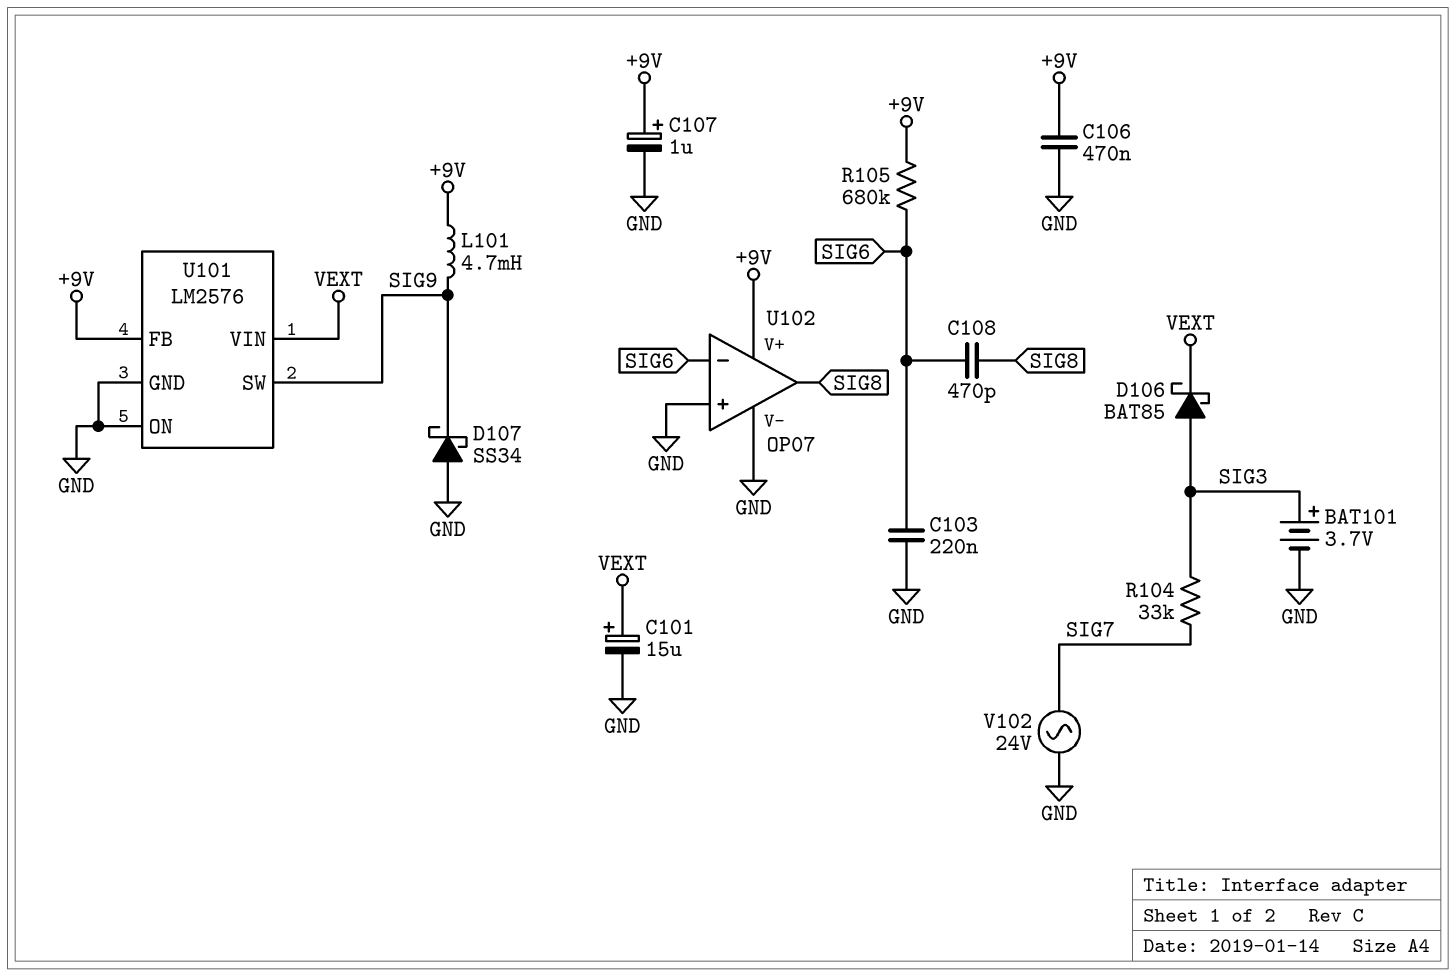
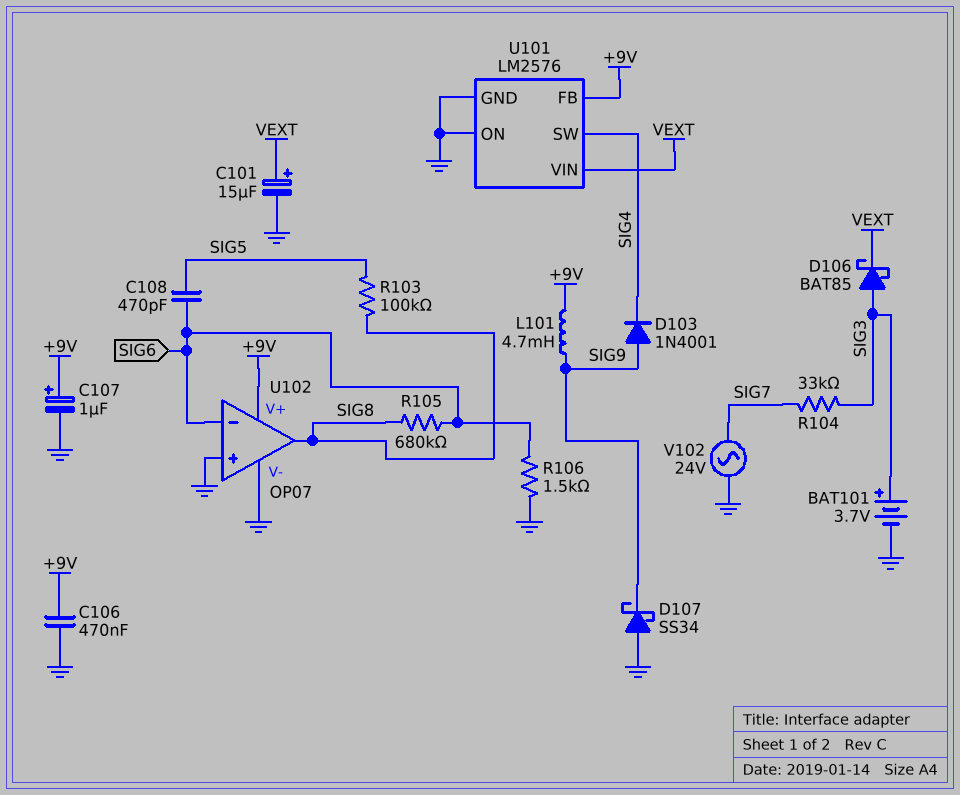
C103: 220nF (GND, SIG6) -> none
C108: 470pF (SIG6, SIG8) -> 470pF (SIG5, SIG6)
D103: none -> diode 1N4001 (A SIG9, K SIG4)
R103: none -> 100k (SIG5, SIG8)
R105: 680k (+9V, SIG6) -> 680k (SIG6, SIG8)
R106: none -> 1.5k (GND, SIG6)
U101 pin SW: SIG9 -> SIG4

